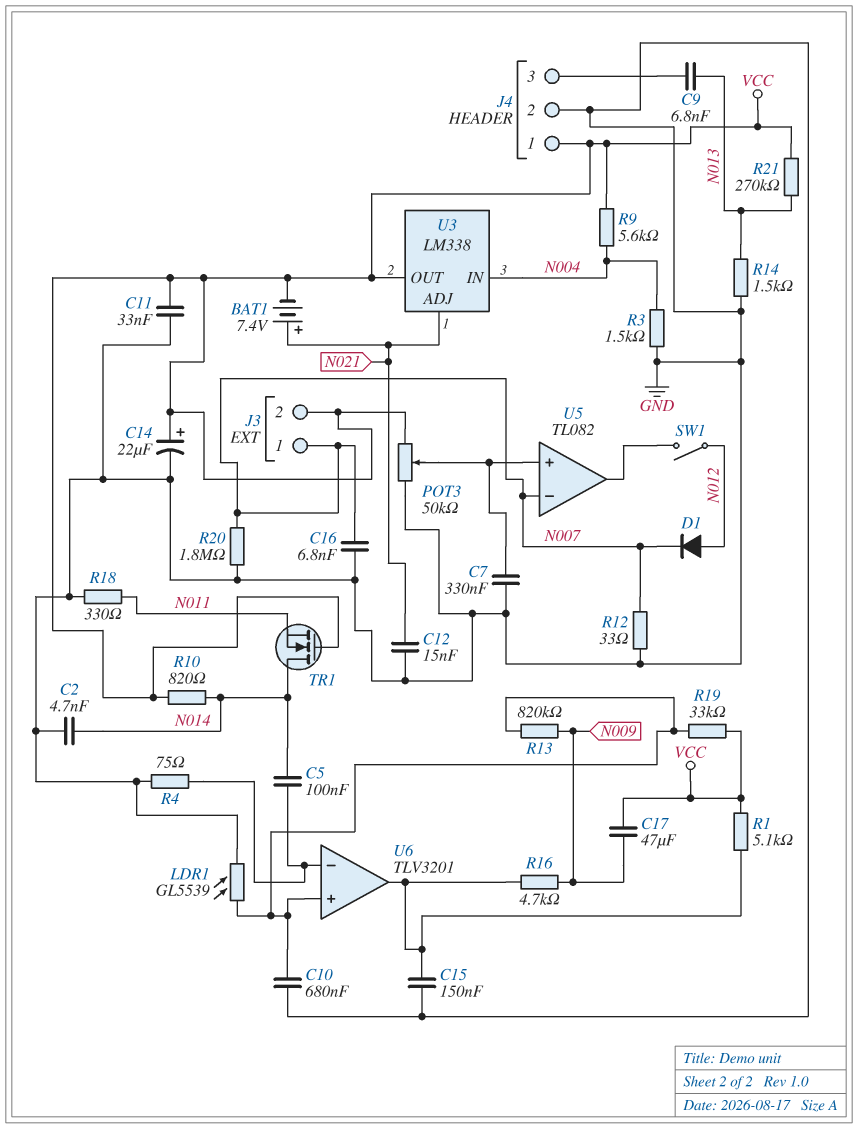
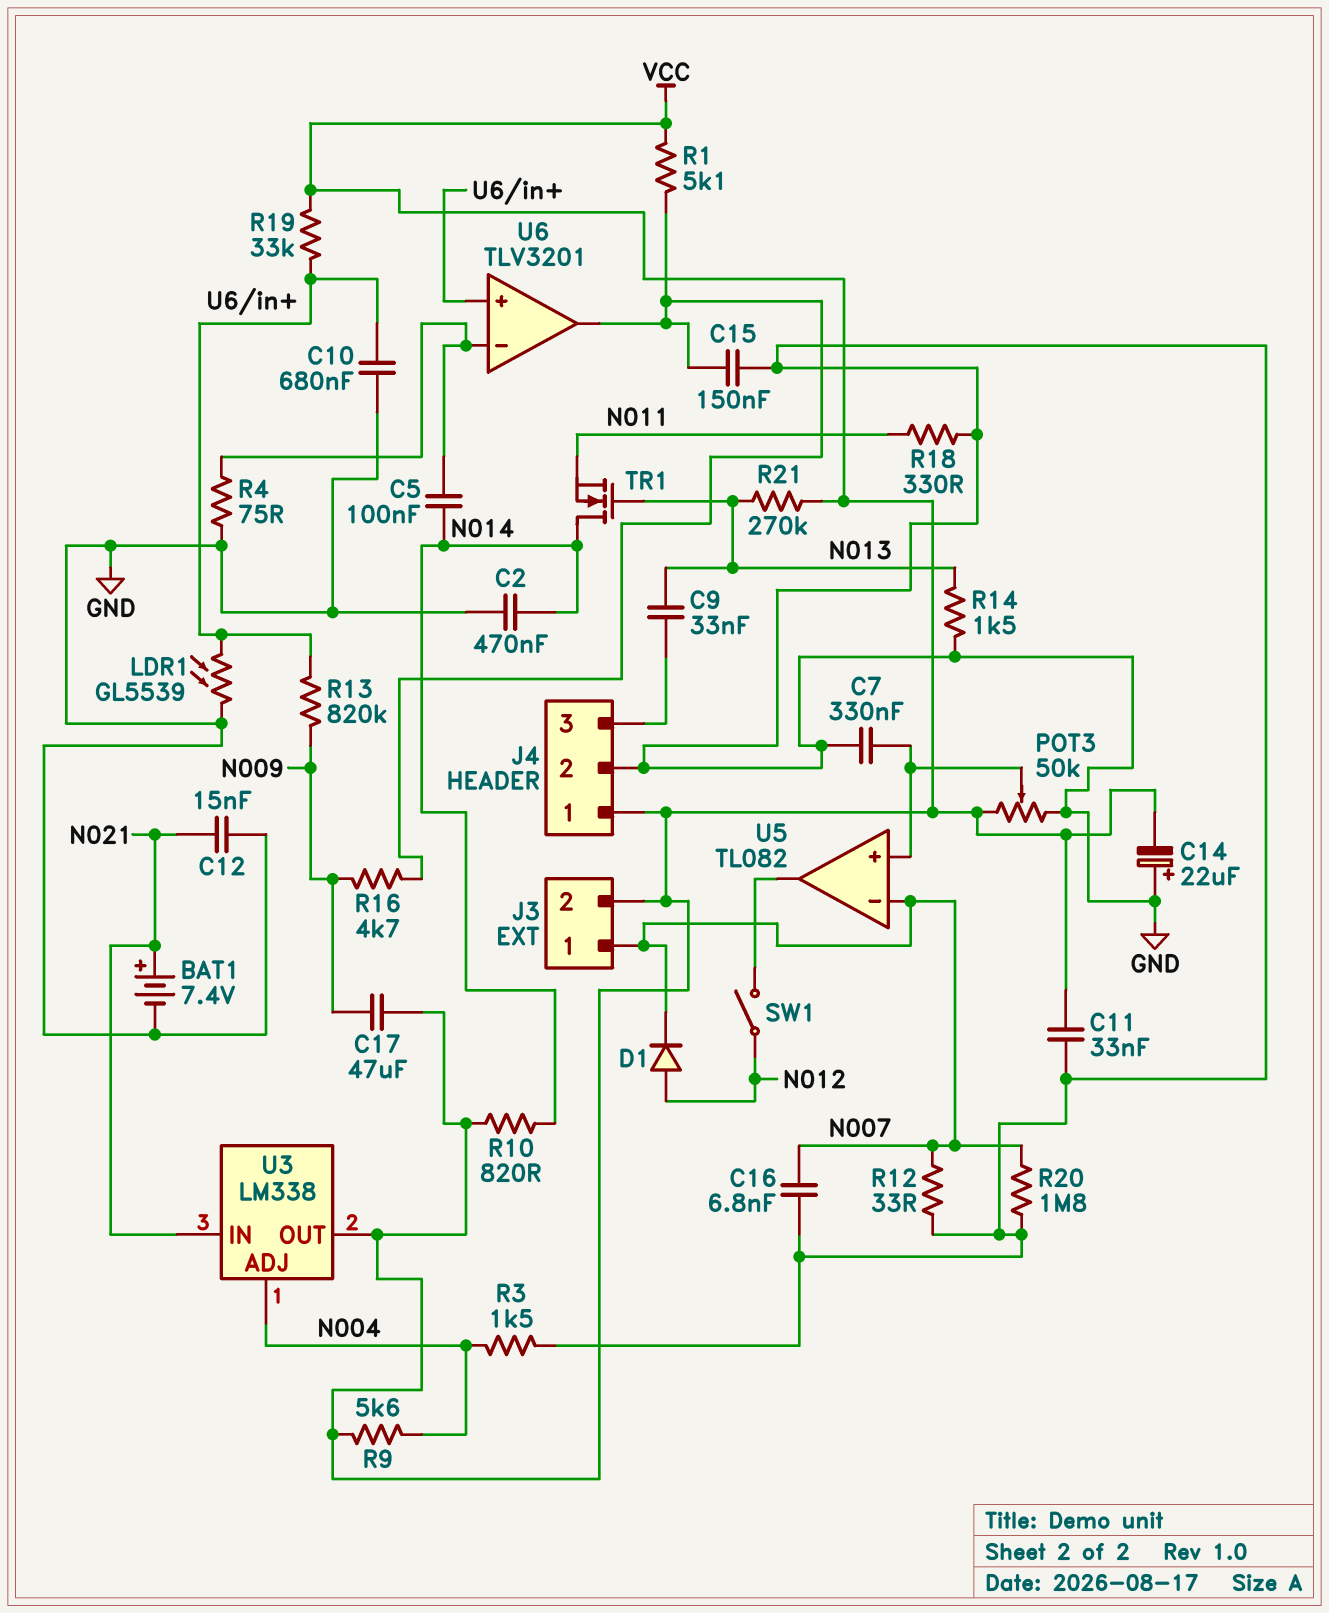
BAT1: 7.4V (plus N021, minus VCC) -> 7.4V (plus N021, minus GND)
C2: 4.7nF (GND, N014) -> 470nF (GND, N014)
C9: 6.8nF (J4/3, N013) -> 33nF (J4/3, N013)
C14: 22uF (plus VCC, minus GND) -> 22uF (plus GND, minus VCC)
TR1: NMOS (G VCC, D N014, S N011) -> NMOS (G N013, D N014, S N011)
U3 pin ADJ: N021 -> N004
U3 pin IN: N004 -> N021

